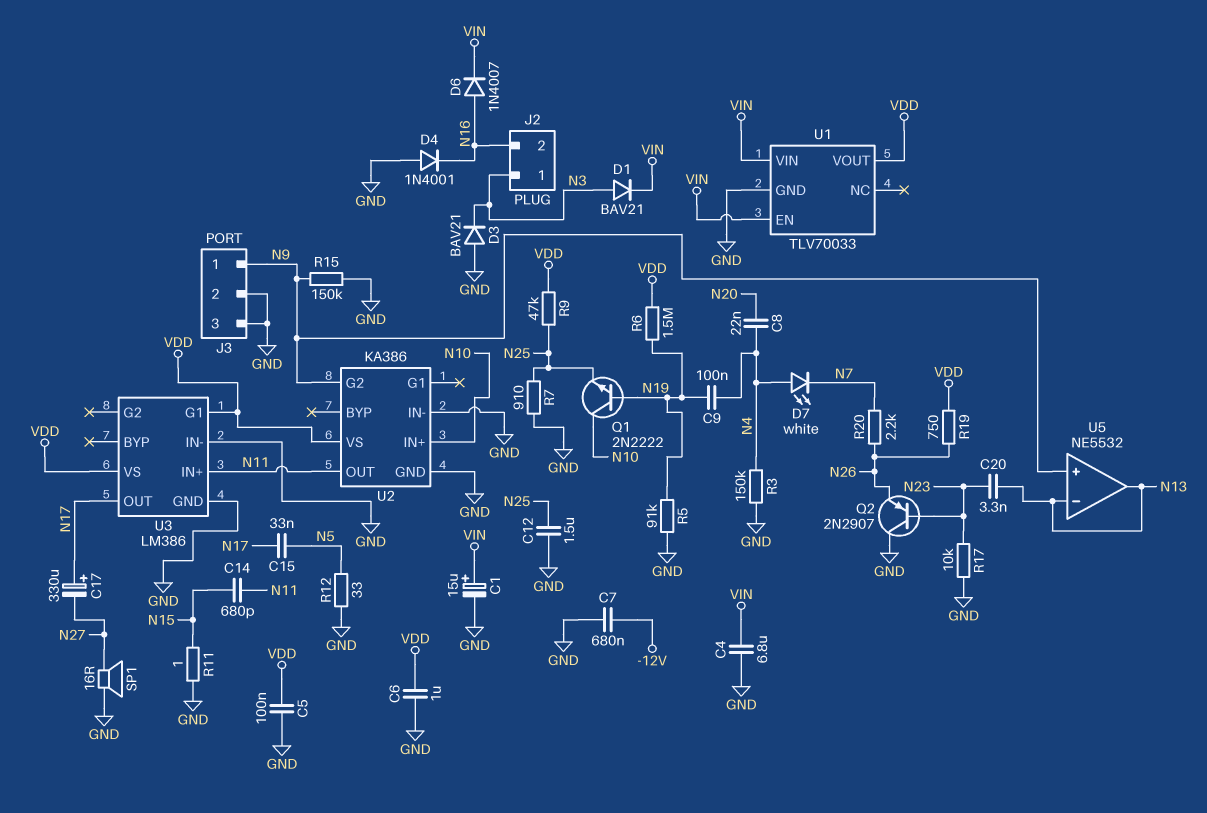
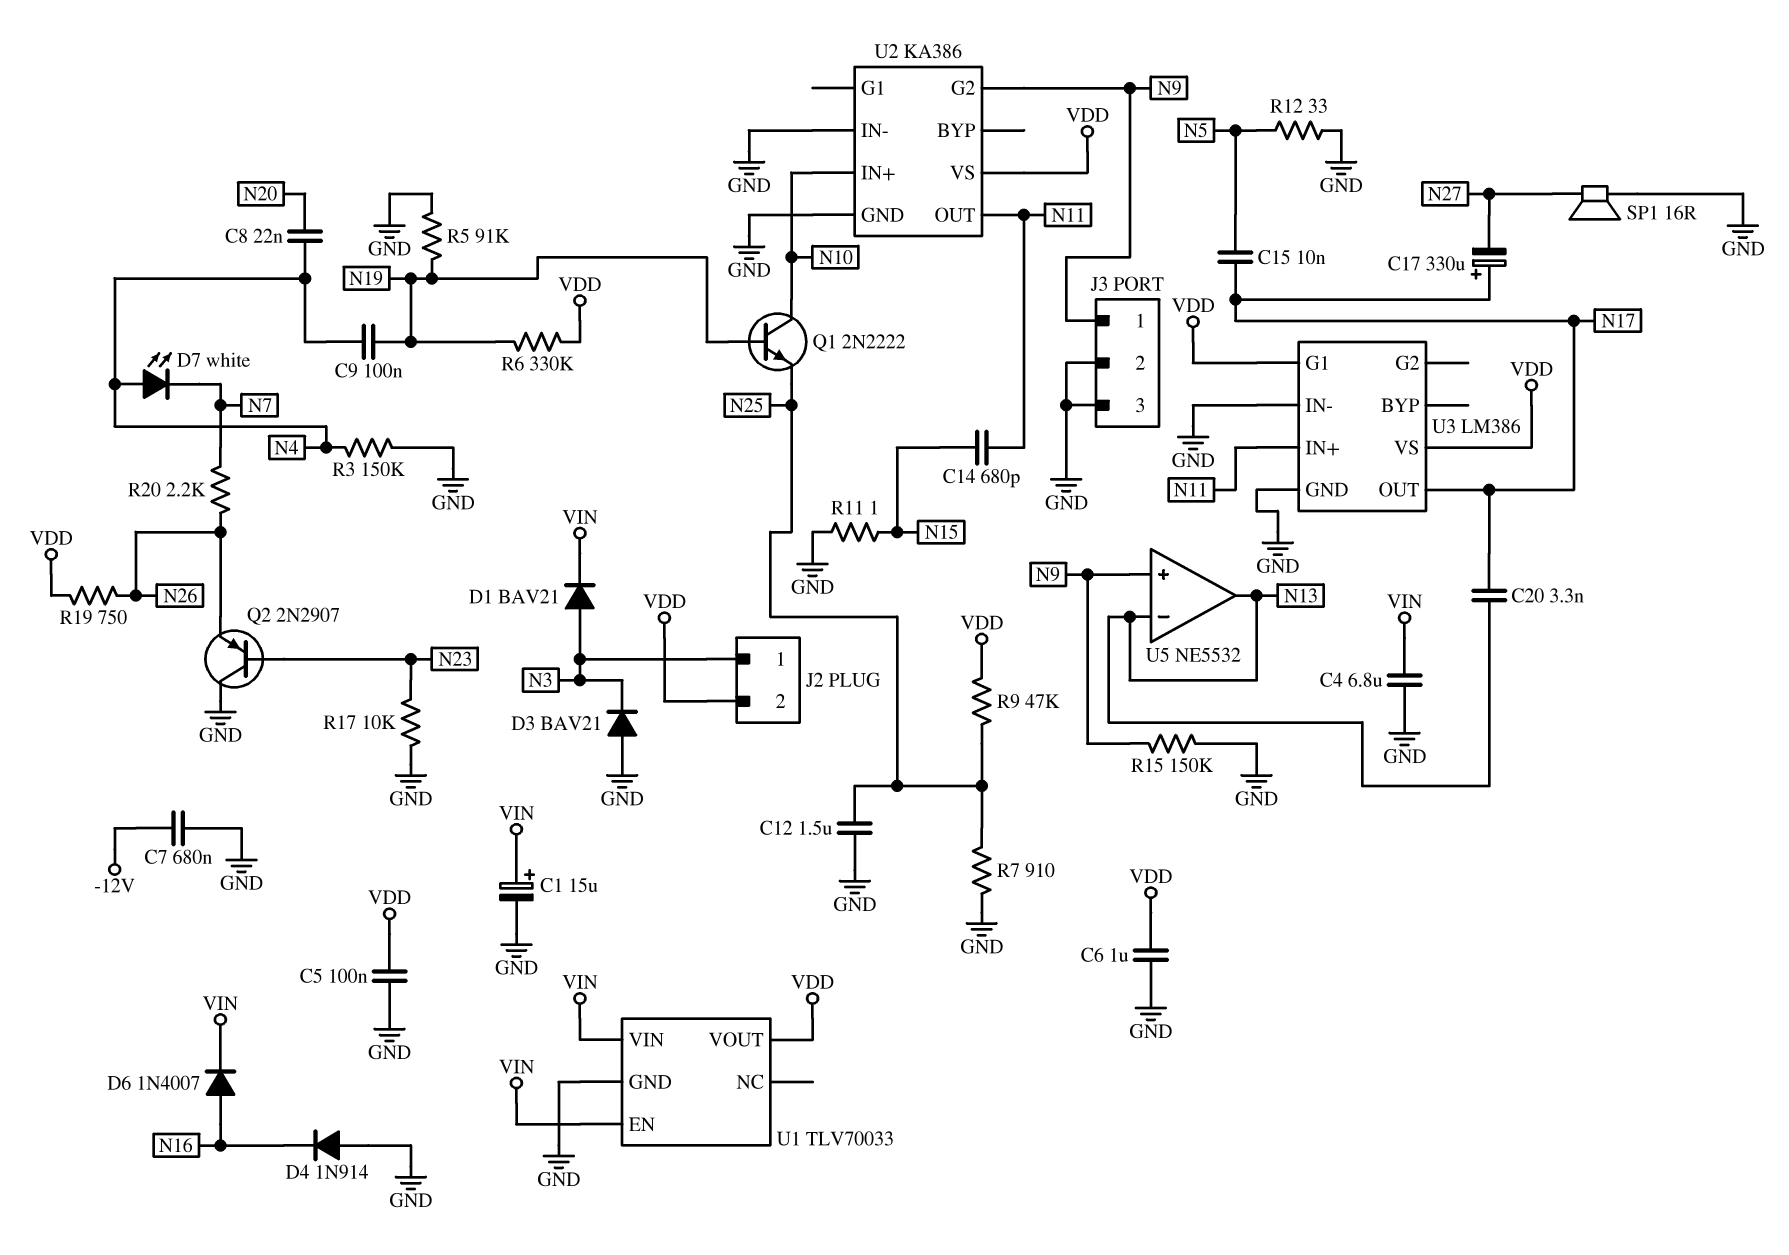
C15: 33nF (N5, N17) -> 10nF (N5, N17)
C20: 3.3nF (N13, N23) -> 3.3nF (N13, N17)
D4: diode 1N4001 (A GND, K N16) -> diode 1N914 (A GND, K N16)
J2 pin 2: N16 -> VDD
R6: 1.5M (N19, VDD) -> 330k (N19, VDD)

